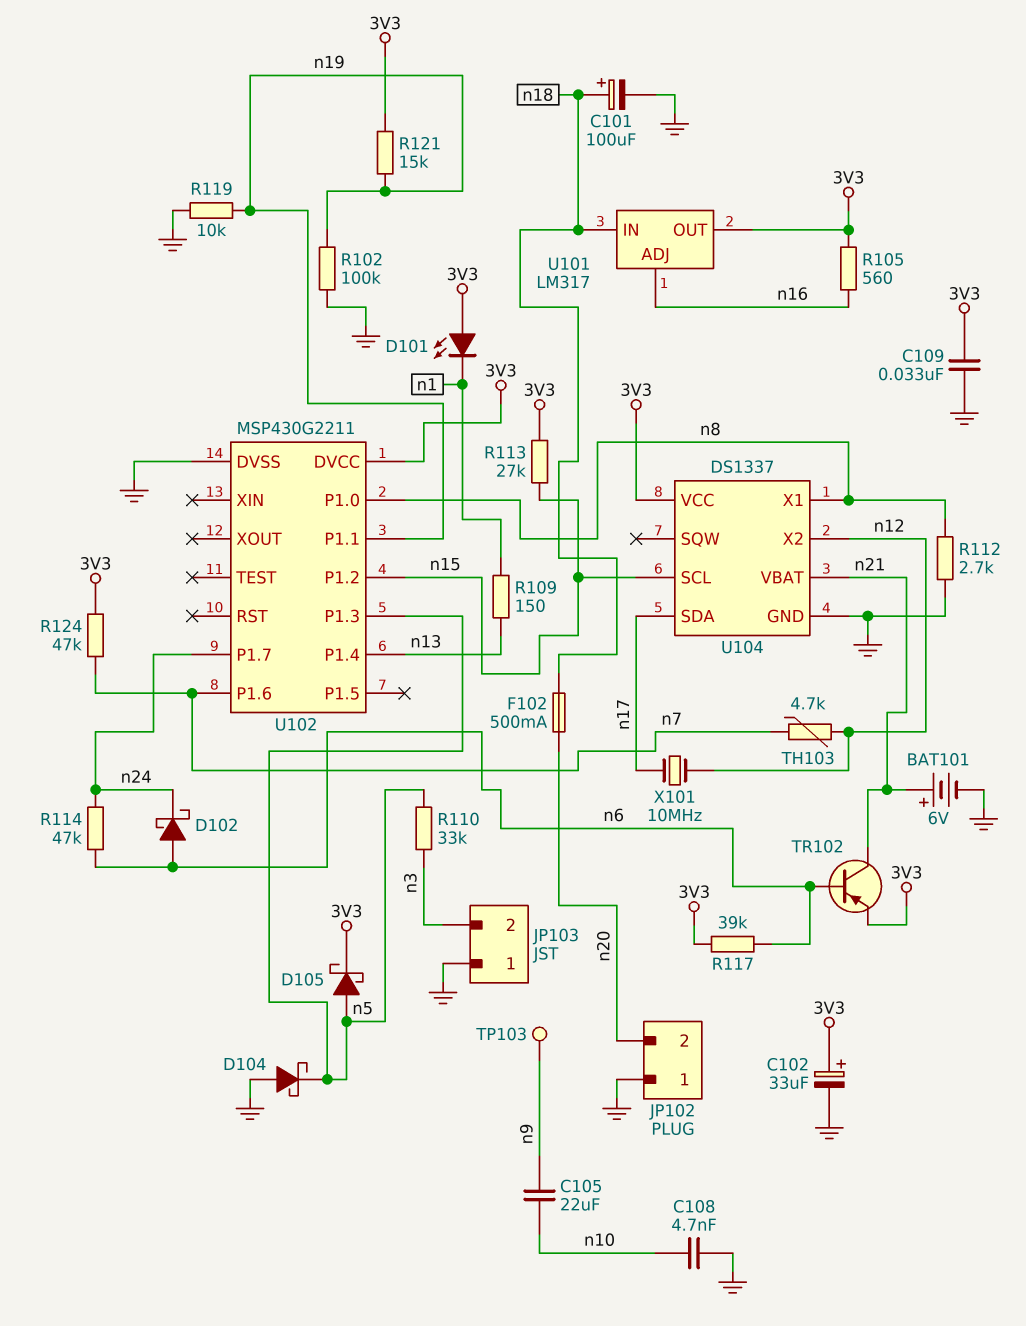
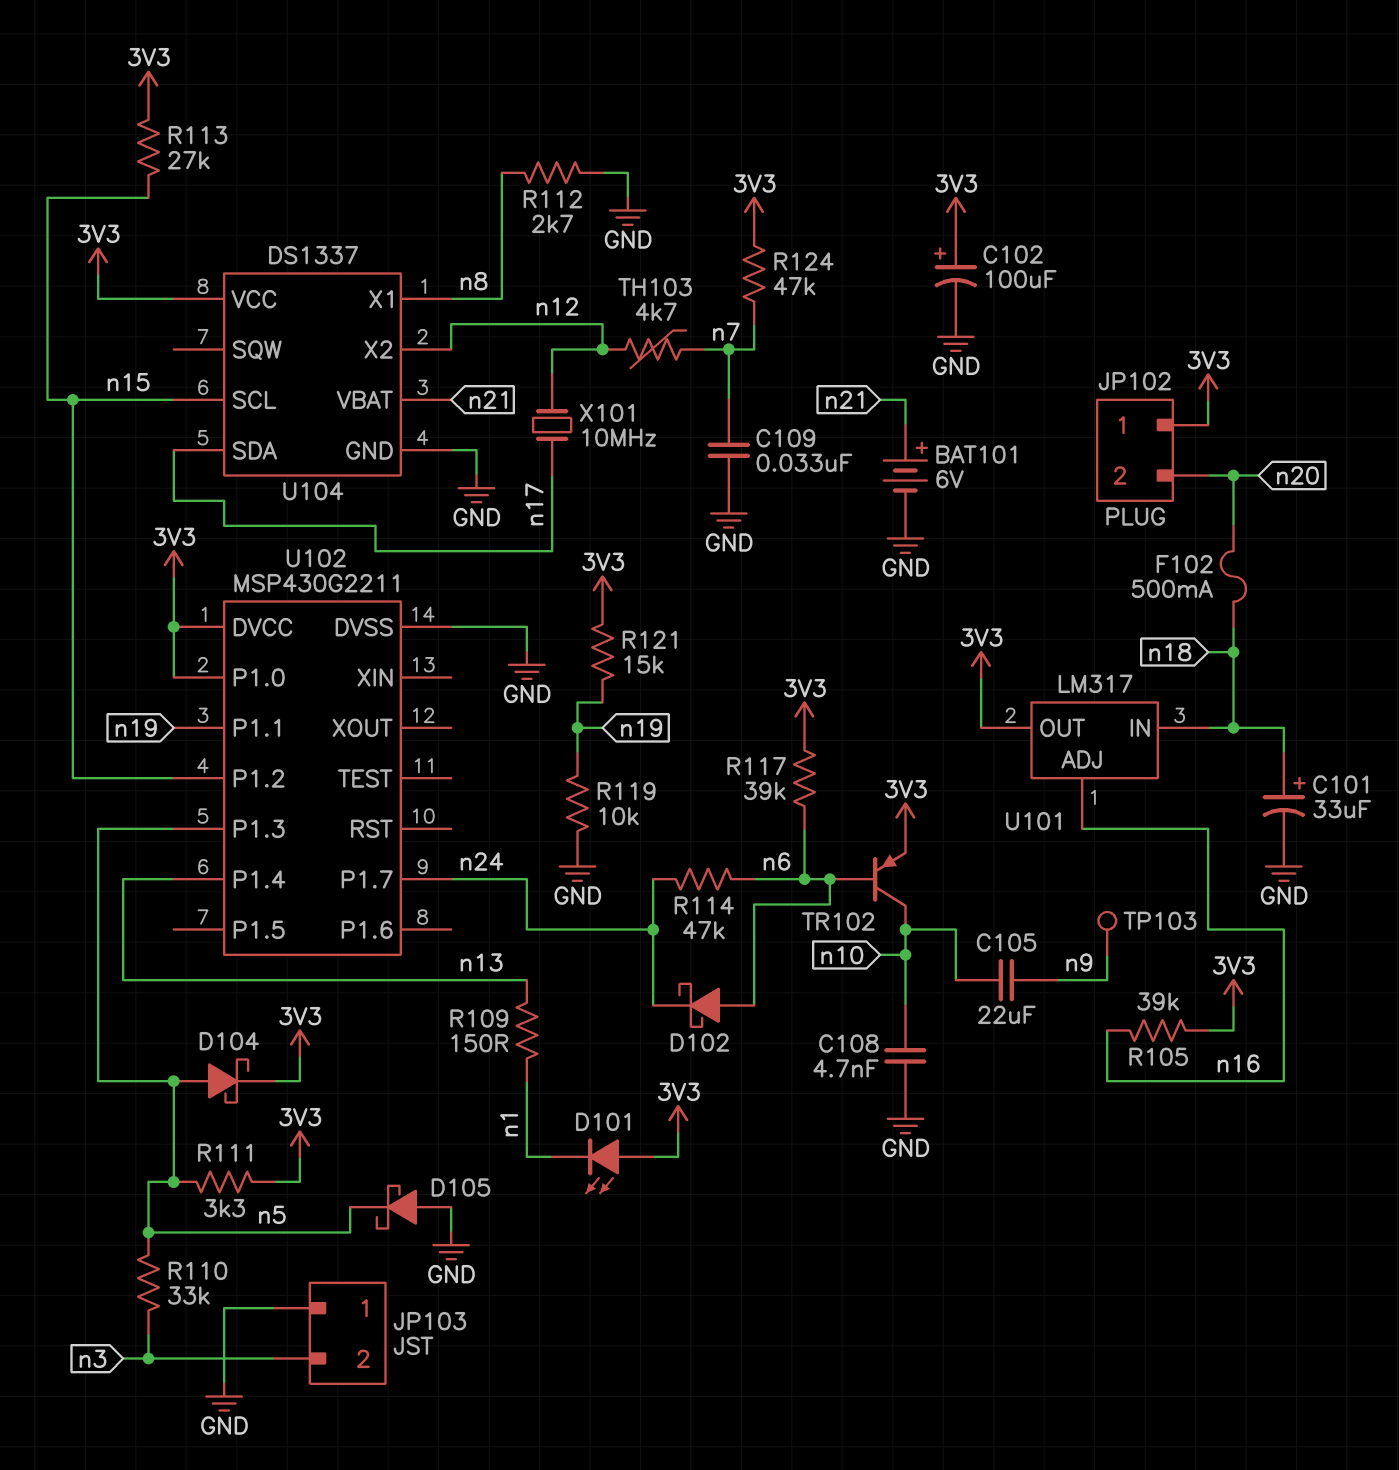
C101: 100uF (plus n18, minus GND) -> 33uF (plus n18, minus GND)
C102: 33uF (plus 3V3, minus GND) -> 100uF (plus 3V3, minus GND)
C109: 33nF (3V3, GND) -> 33nF (GND, n7)
D104: schottky (A GND, K n5) -> schottky (A n5, K 3V3)
D105: schottky (A n5, K 3V3) -> schottky (A GND, K n5)
JP102 pin 1: GND -> 3V3
R102: 100k (GND, n19) -> none
R105: 560 (3V3, n16) -> 39k (3V3, n16)
R111: none -> 3.3k (3V3, n5)
TR102: PNP (B n6, C n21, E 3V3) -> PNP (B n6, C n10, E 3V3)
U102 pin P1.0: n8 -> 3V3
U102 pin P1.6: n7 -> none

